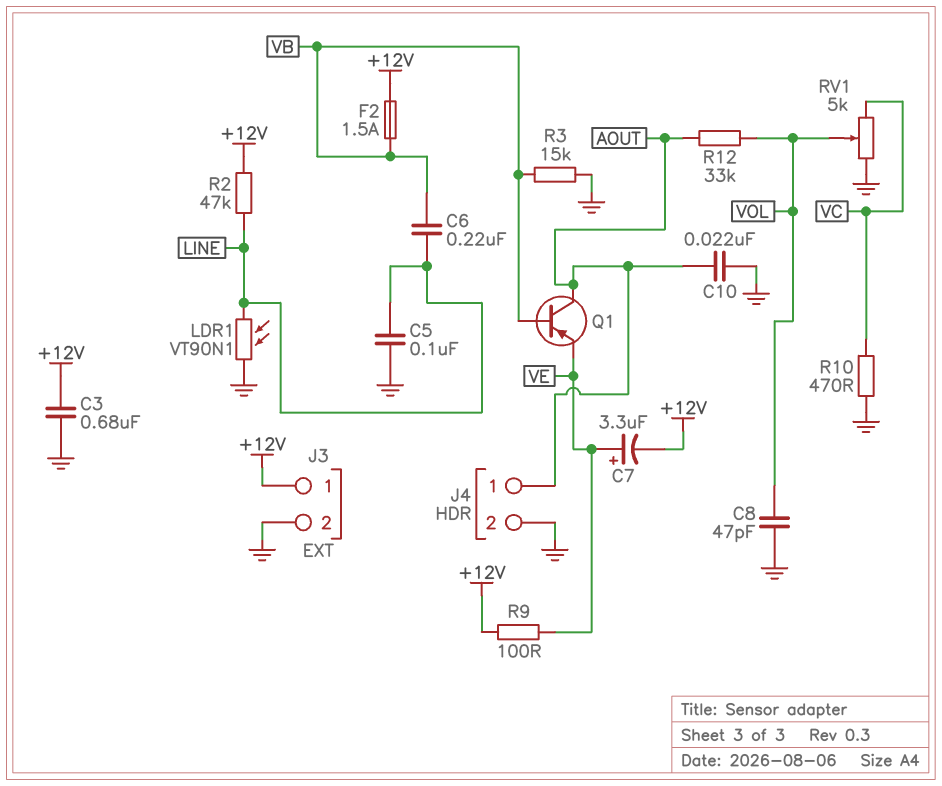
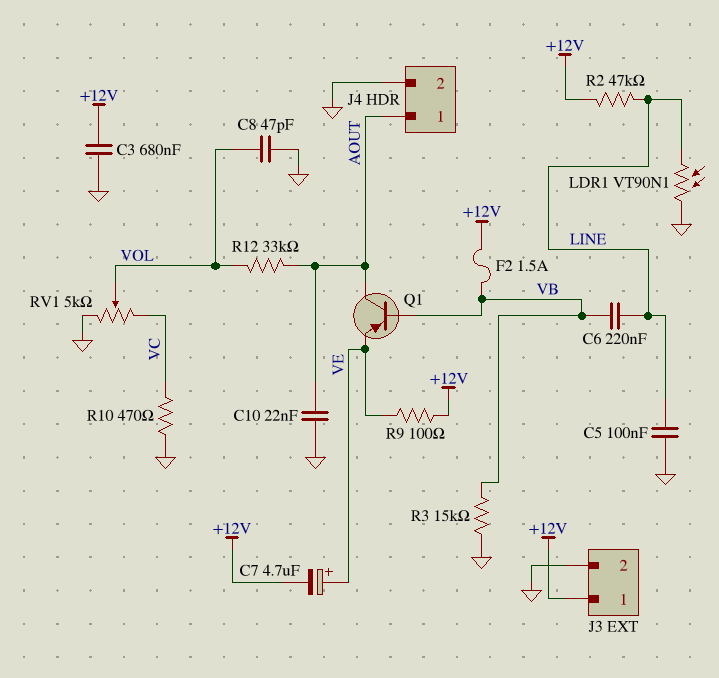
C7: 3.3uF (plus VE, minus +12V) -> 4.7uF (plus VE, minus +12V)

